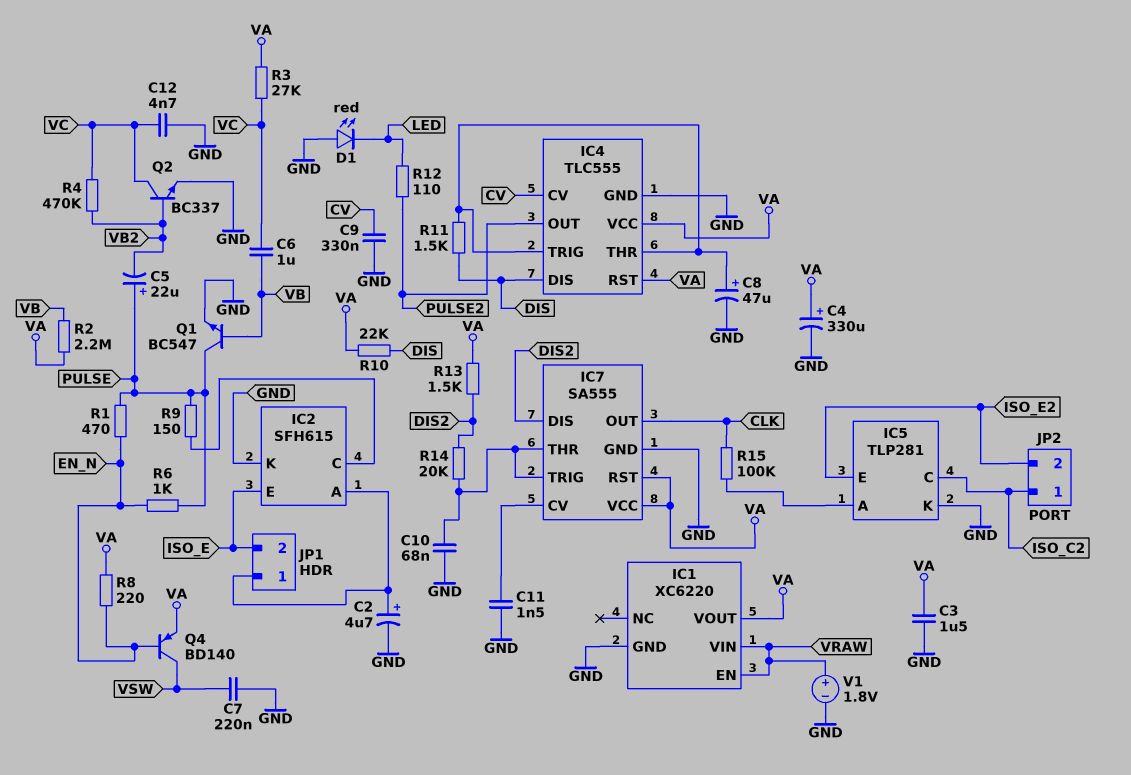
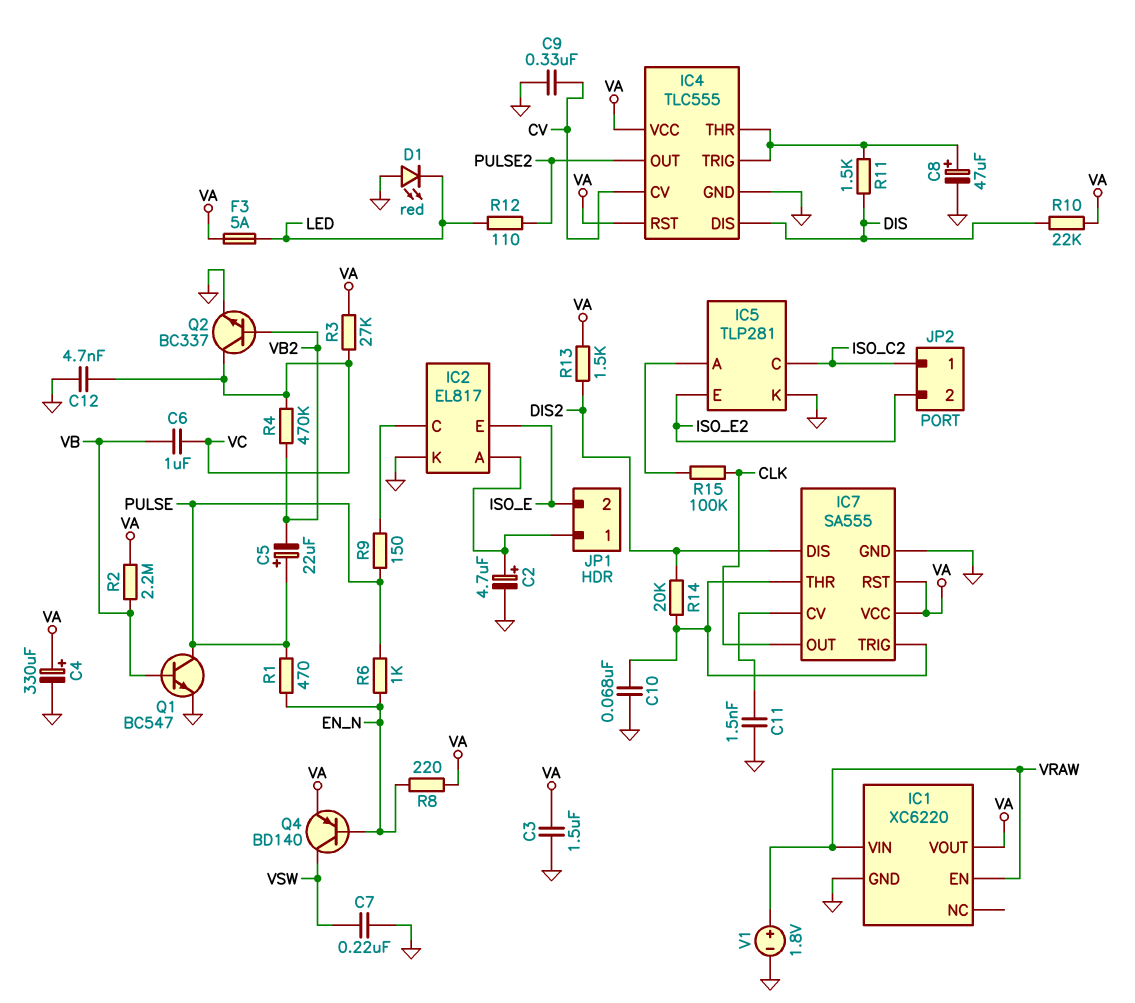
F3: none -> 5A (LED, VA)
IC2: SFH615 -> EL817

